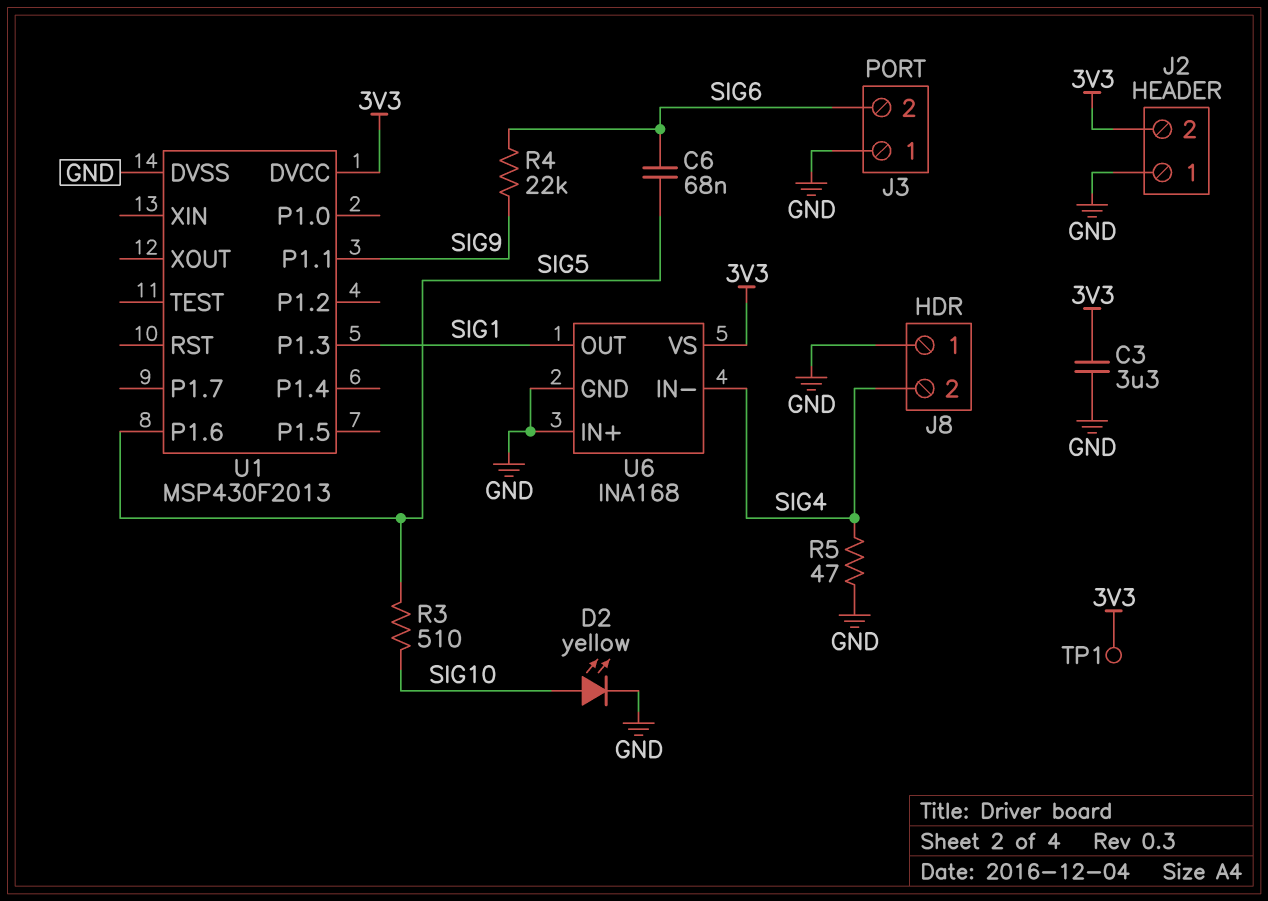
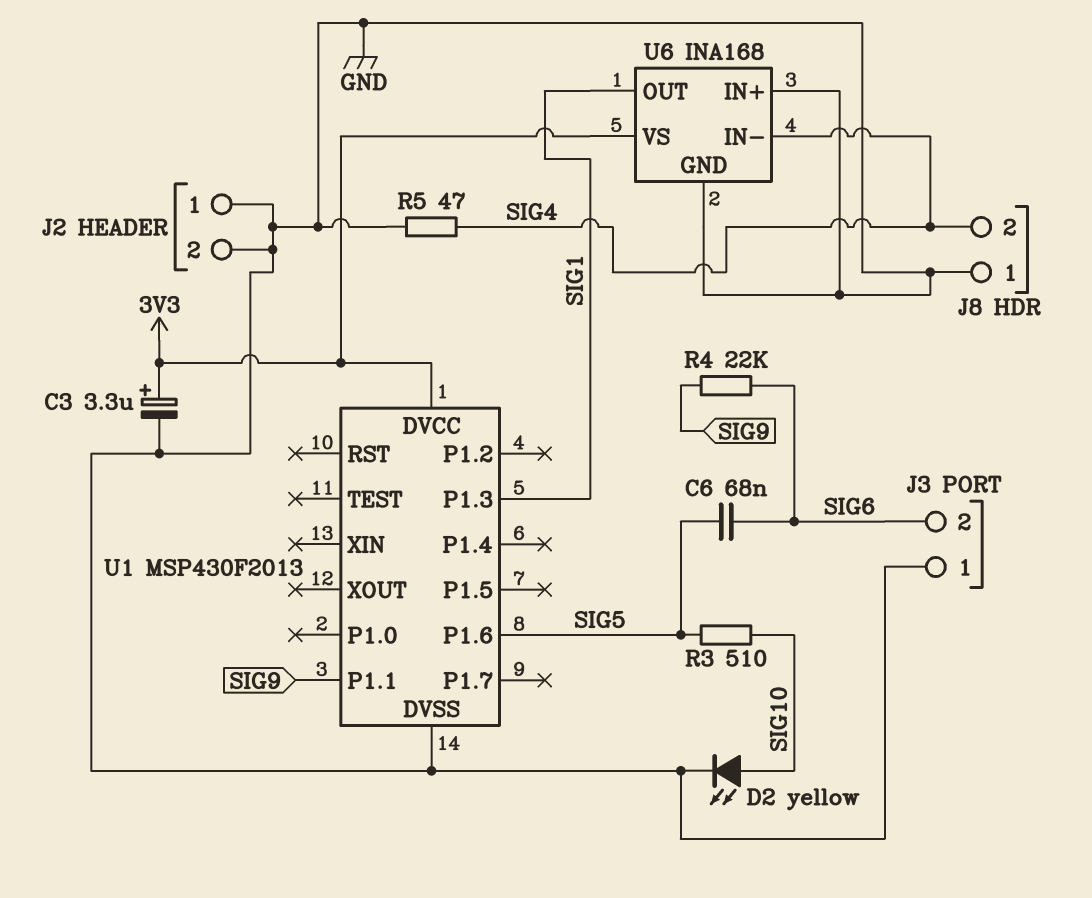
C3: 3.3uF (3V3, GND) -> 3.3uF (plus 3V3, minus GND)
J2 pin 2: 3V3 -> GND
TP1: test point (3V3) -> none

